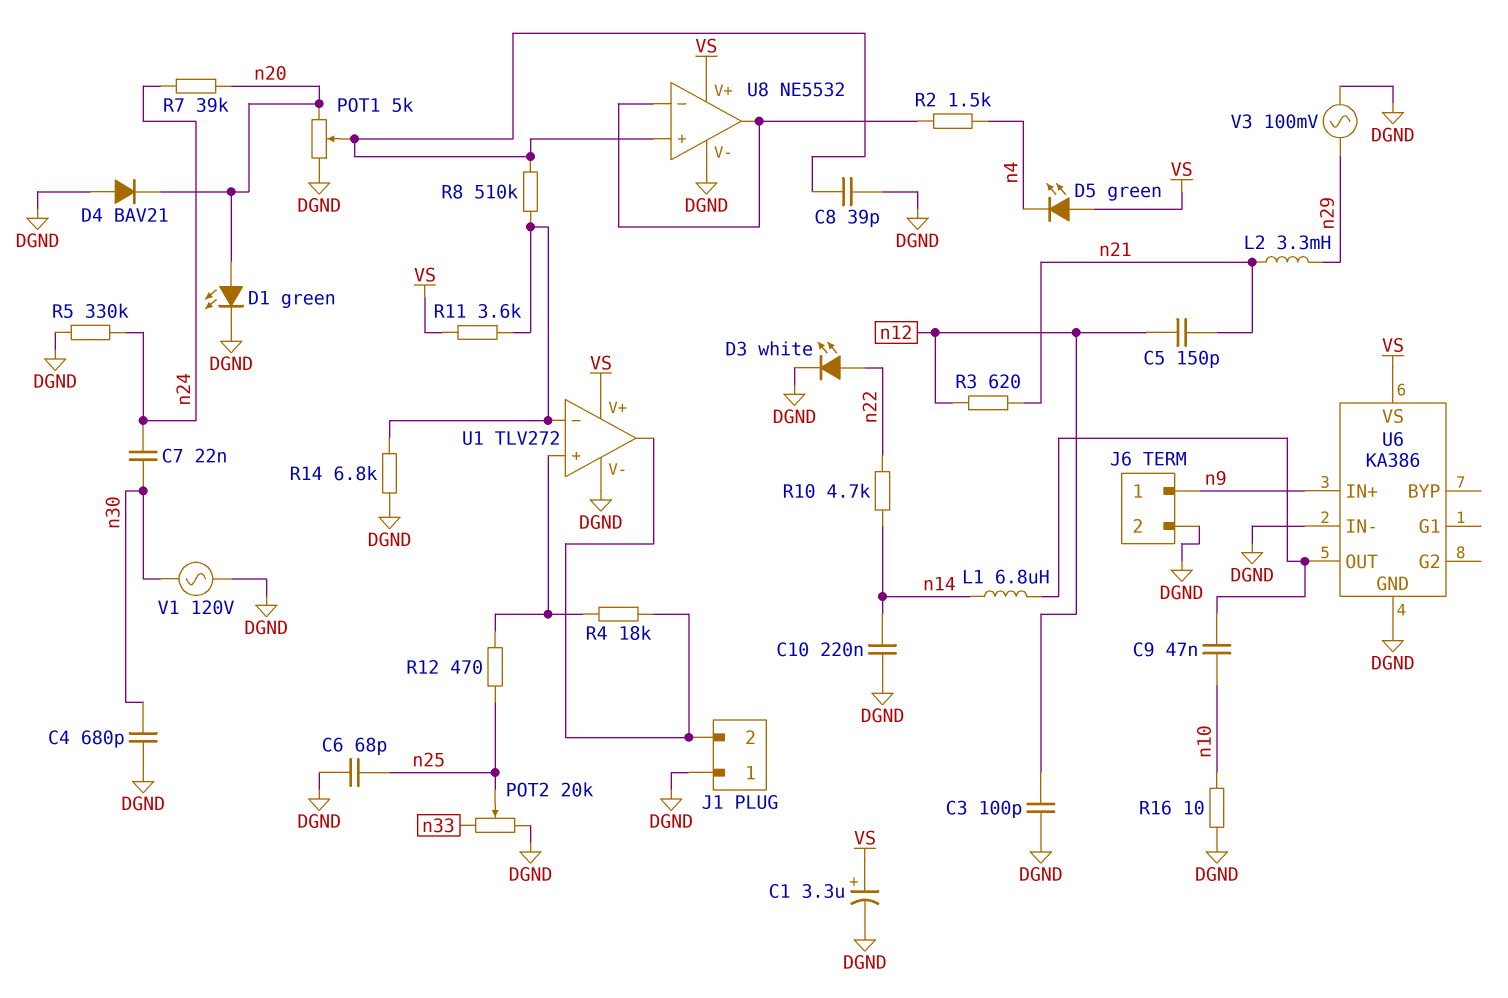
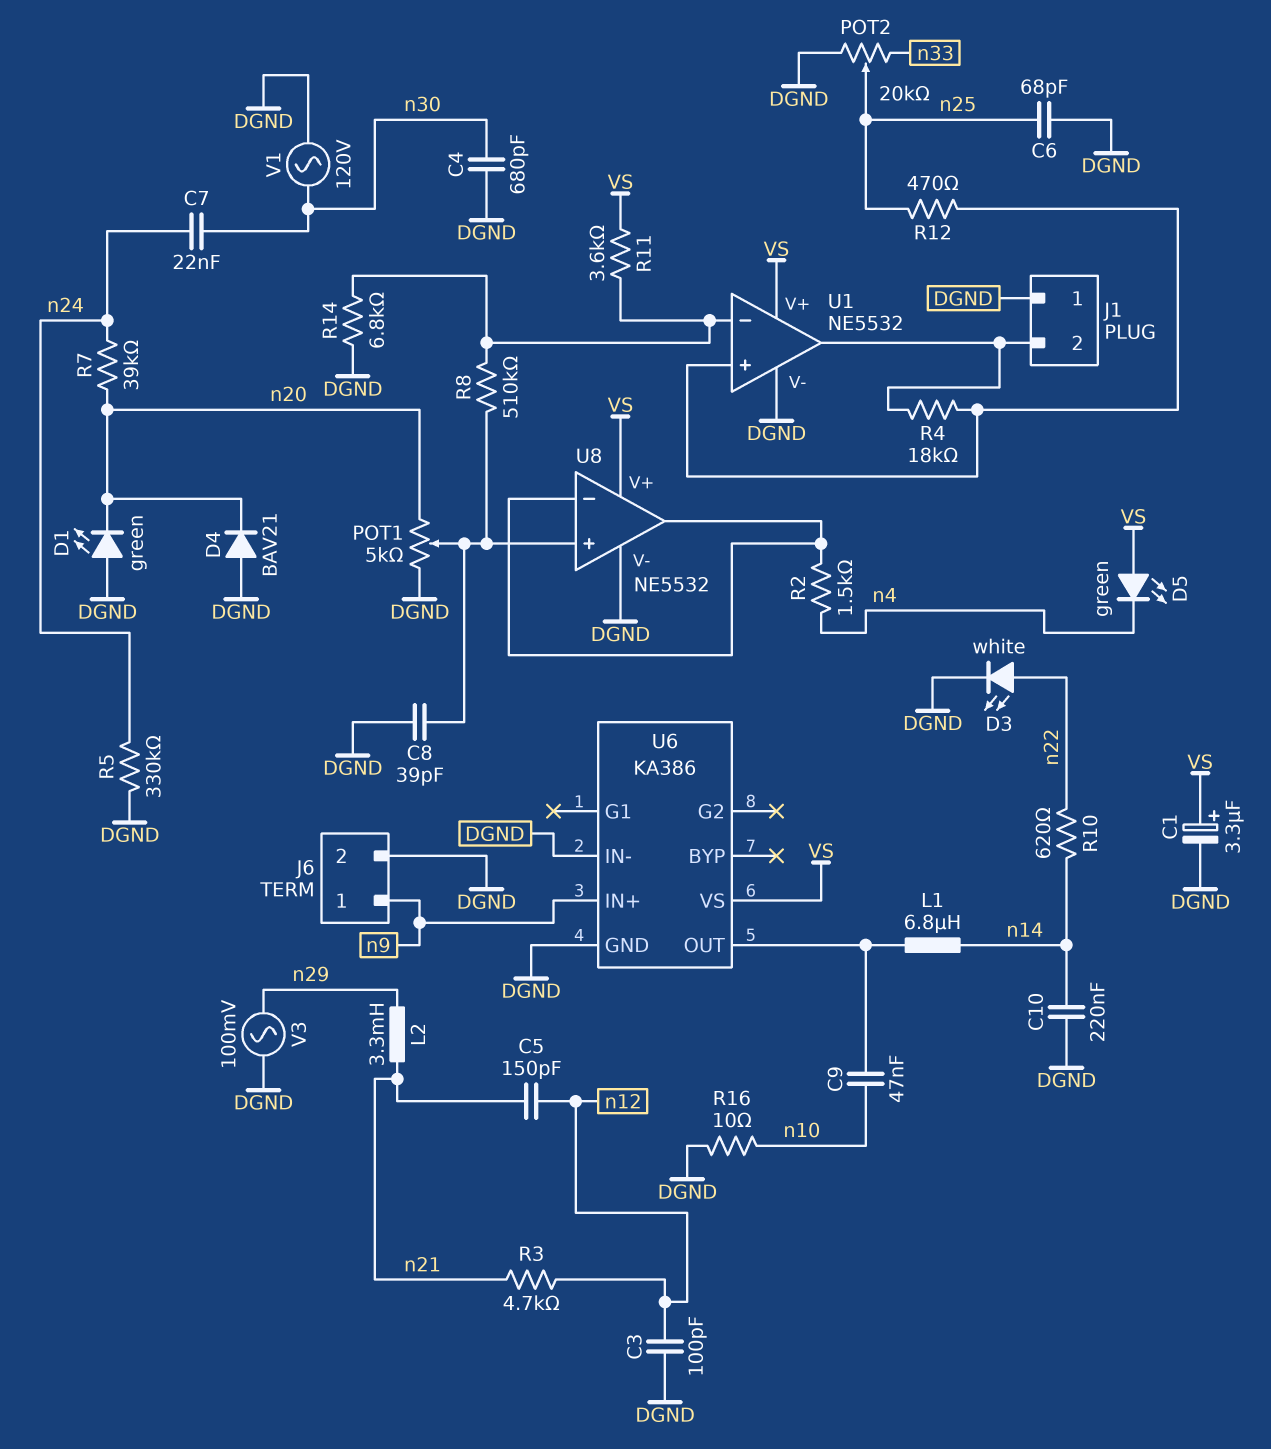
D1: LED green (A n20, K DGND) -> LED green (A DGND, K n20)
R3: 620 (n12, n21) -> 4.7k (n12, n21)
R10: 4.7k (n14, n22) -> 620 (n14, n22)
U1: TLV272 -> NE5532

